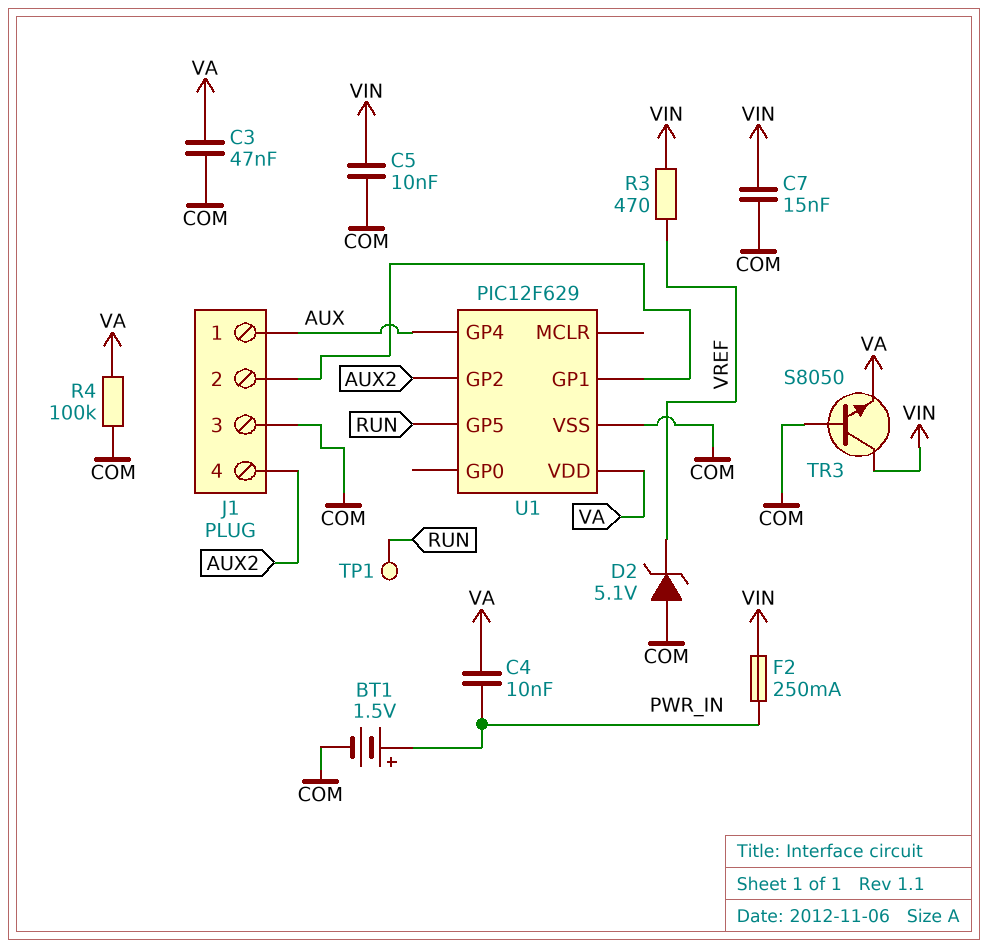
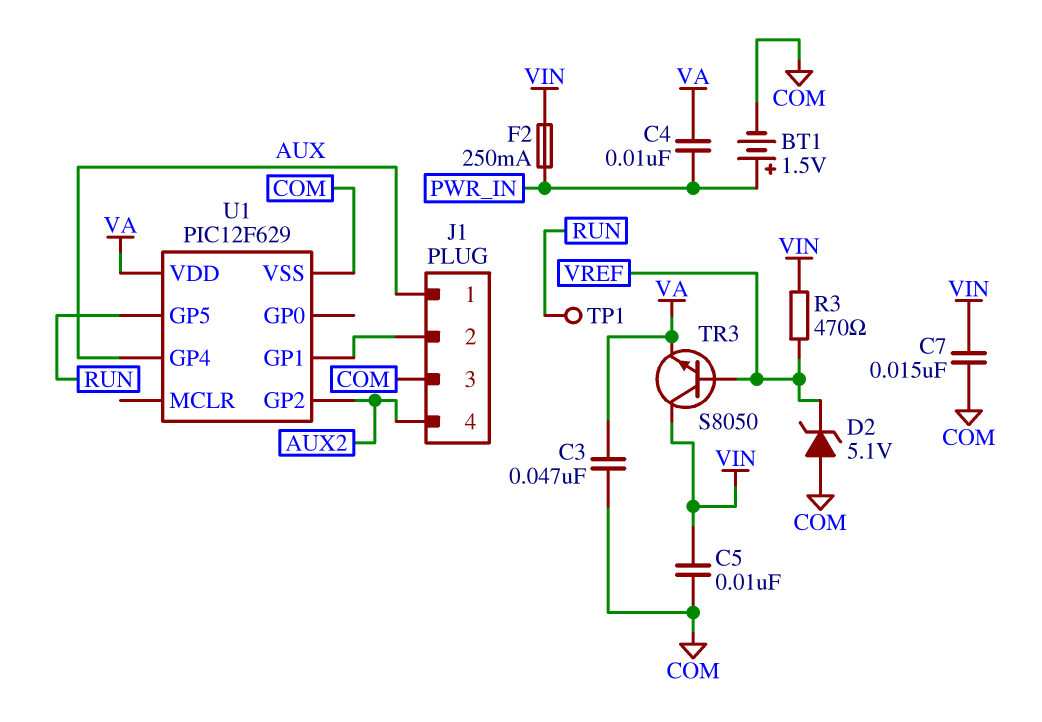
R4: 100k (COM, VA) -> none
TR3: NPN S8050 (B COM, C VIN, E VA) -> NPN S8050 (B VREF, C VIN, E VA)

